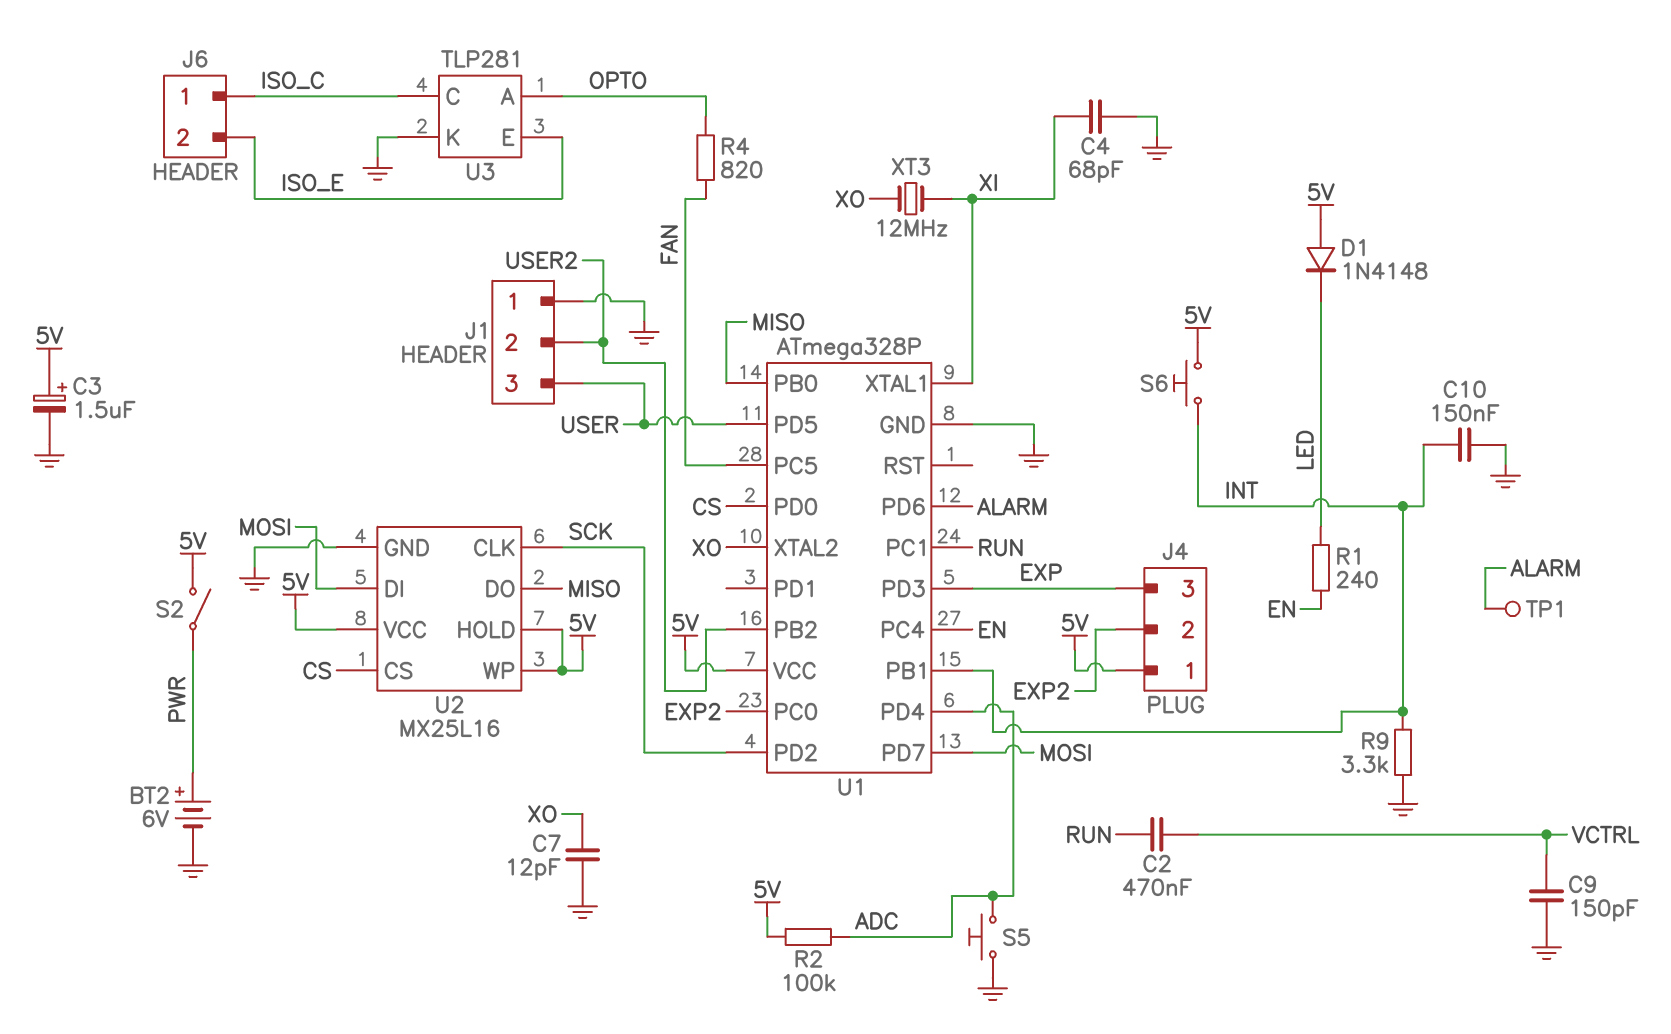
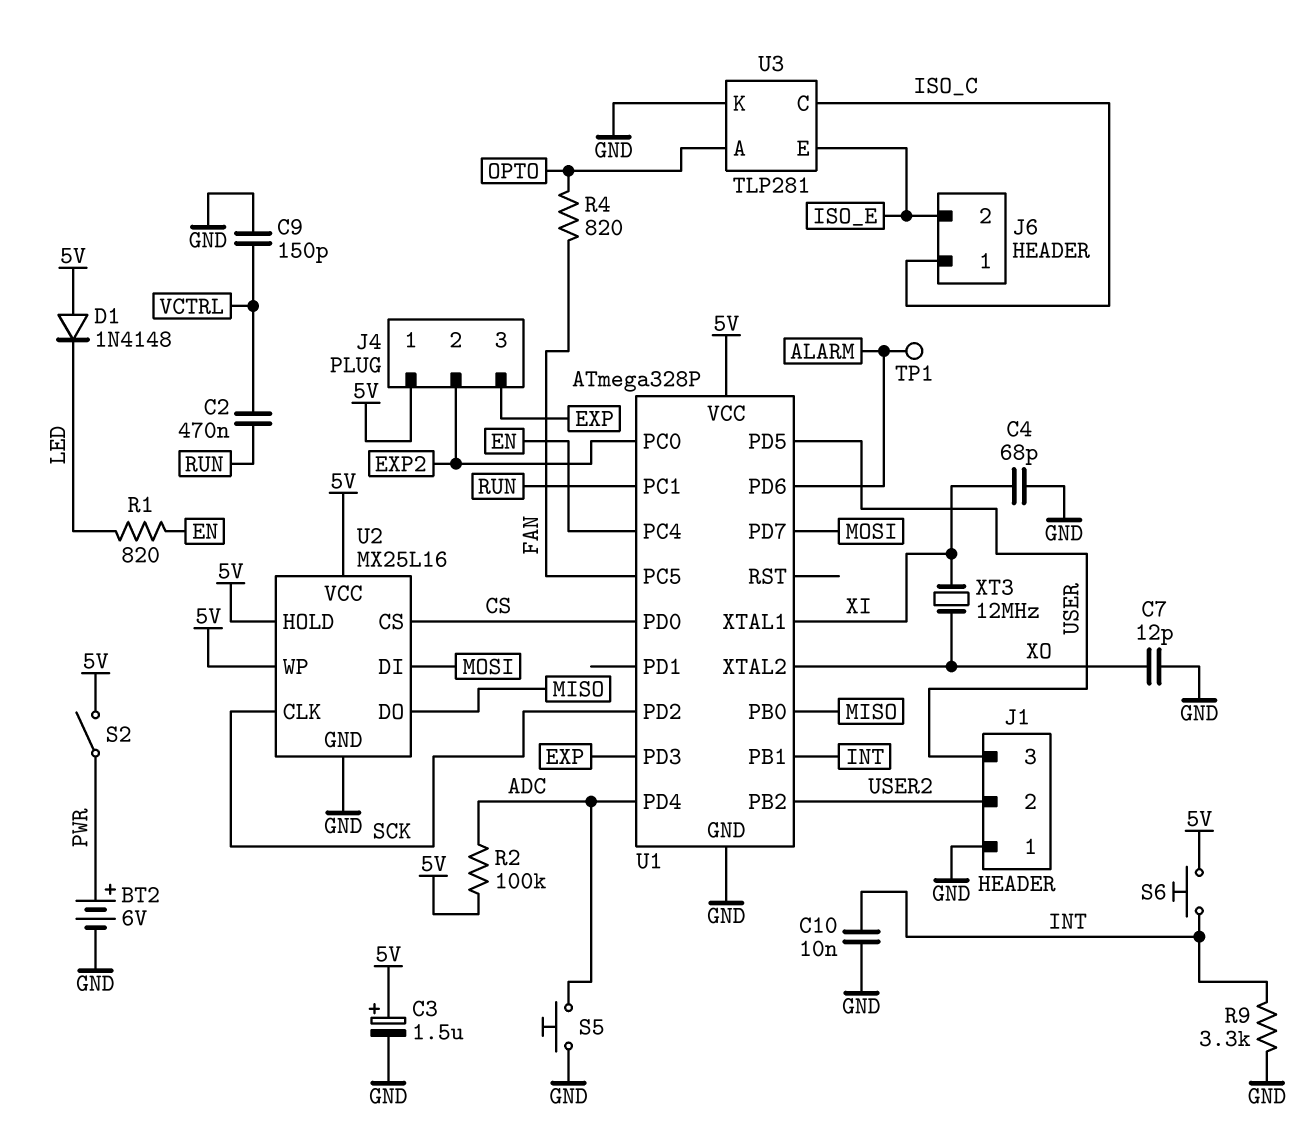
C10: 150nF (GND, INT) -> 10nF (GND, INT)
R1: 240 (EN, LED) -> 820 (EN, LED)

